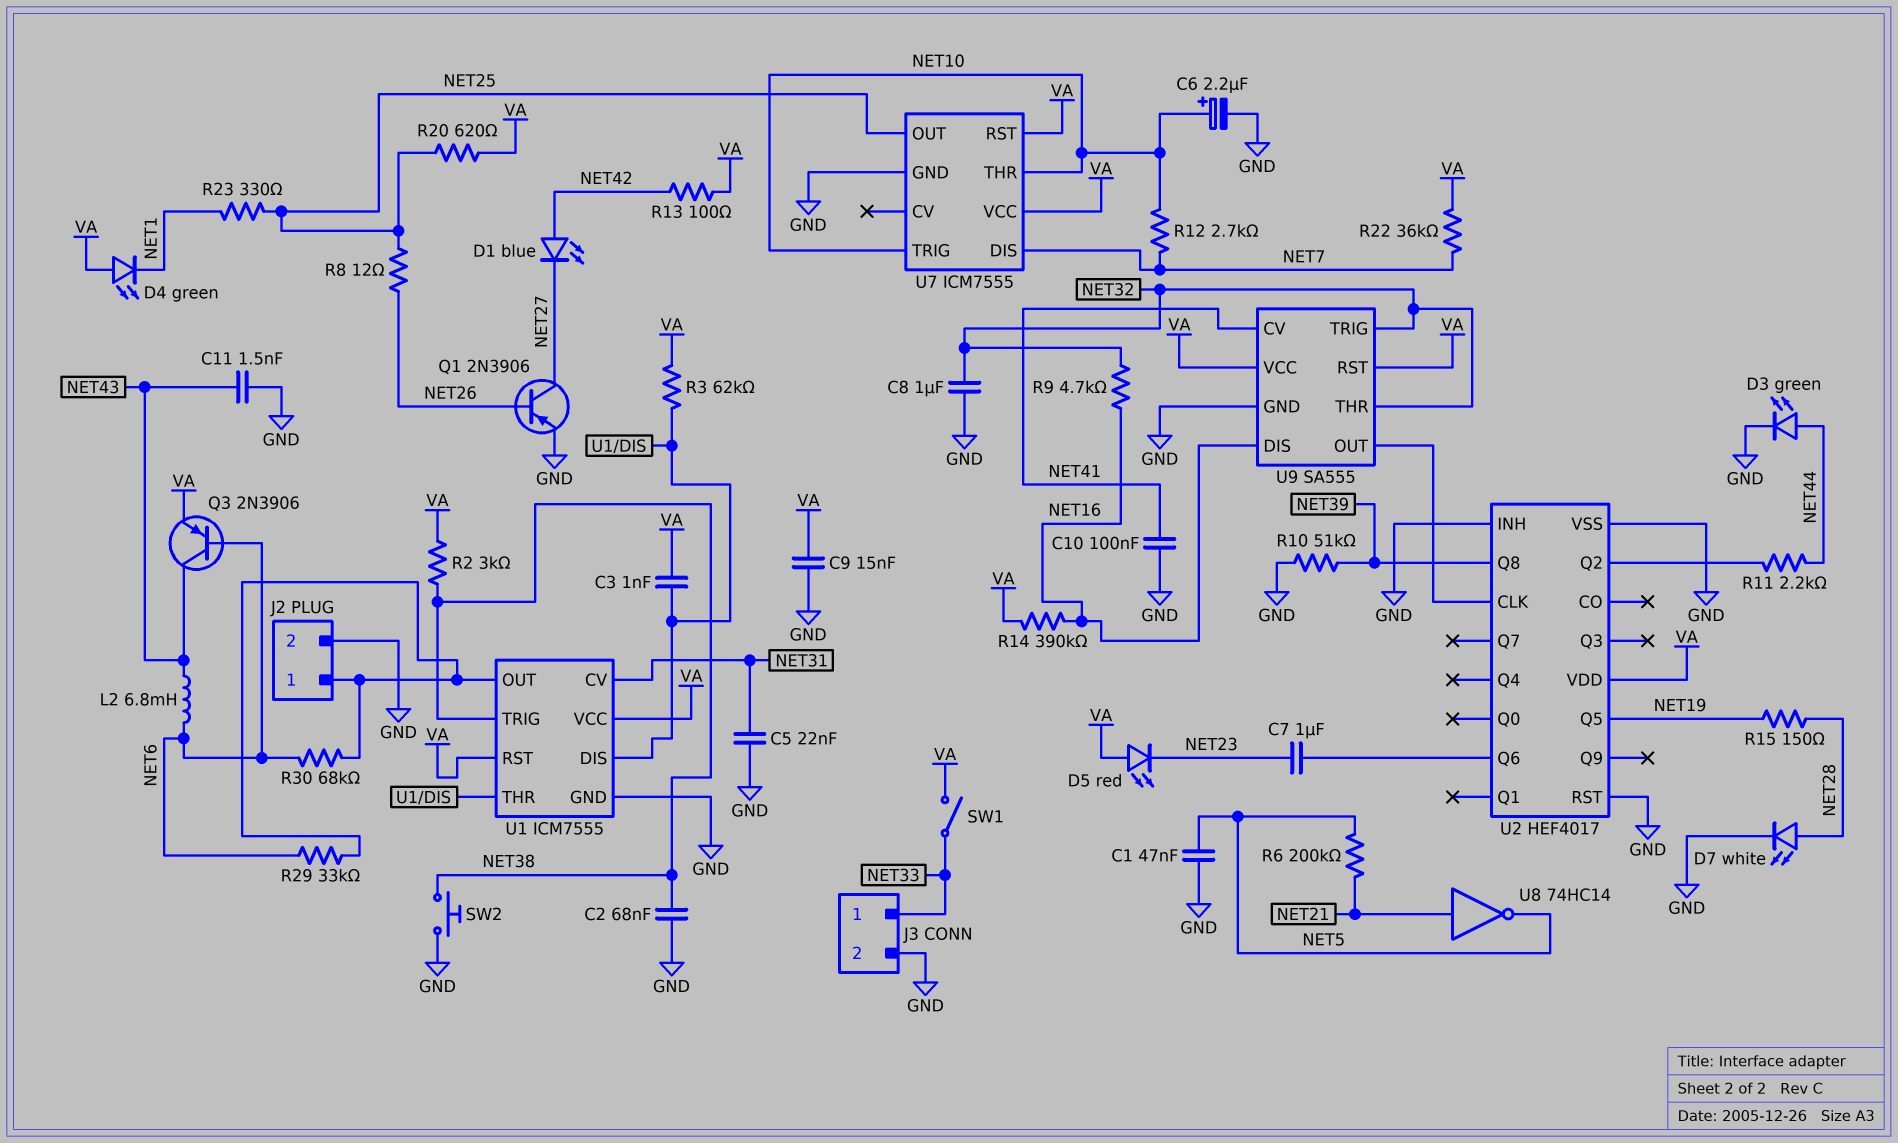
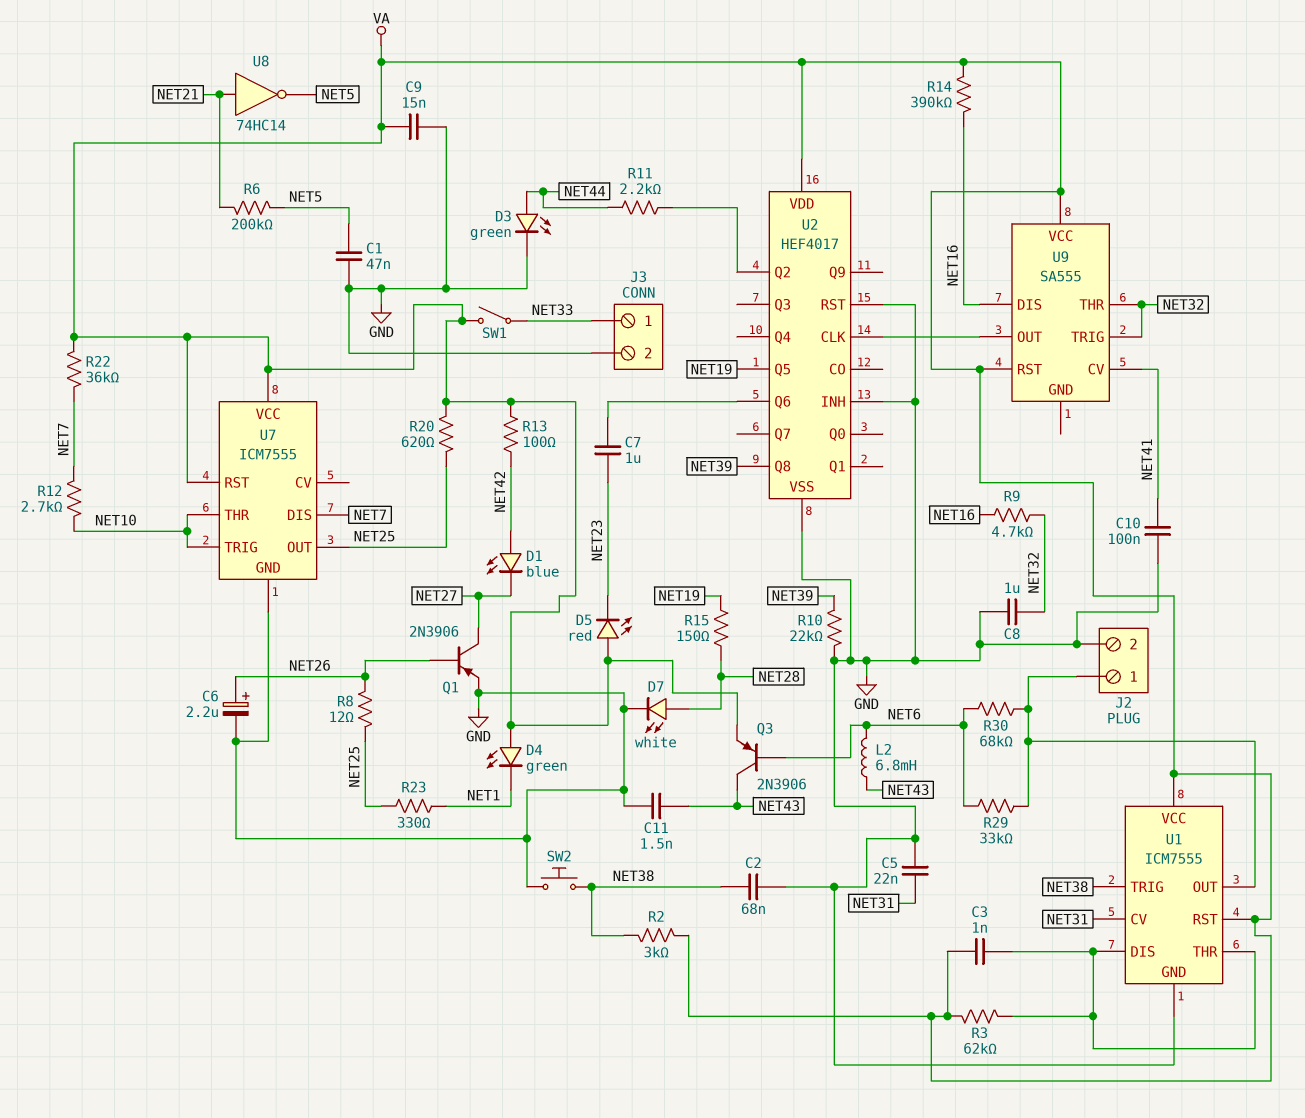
C6: 2.2uF (plus NET10, minus GND) -> 2.2uF (plus NET26, minus GND)
R10: 51k (GND, NET39) -> 22k (GND, NET39)
U9 pin GND: GND -> none

